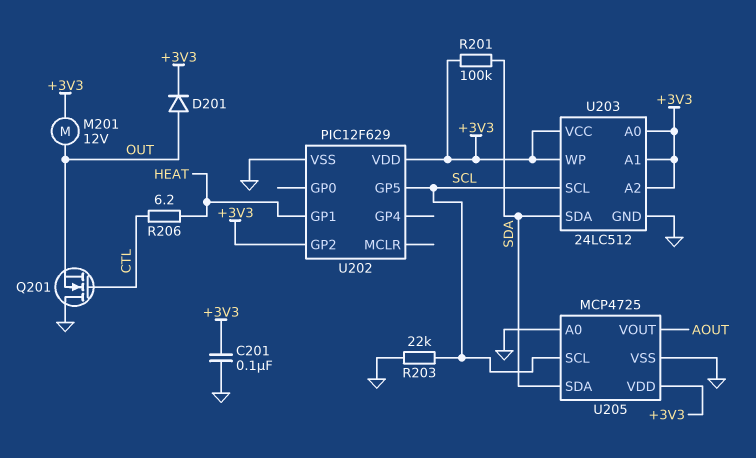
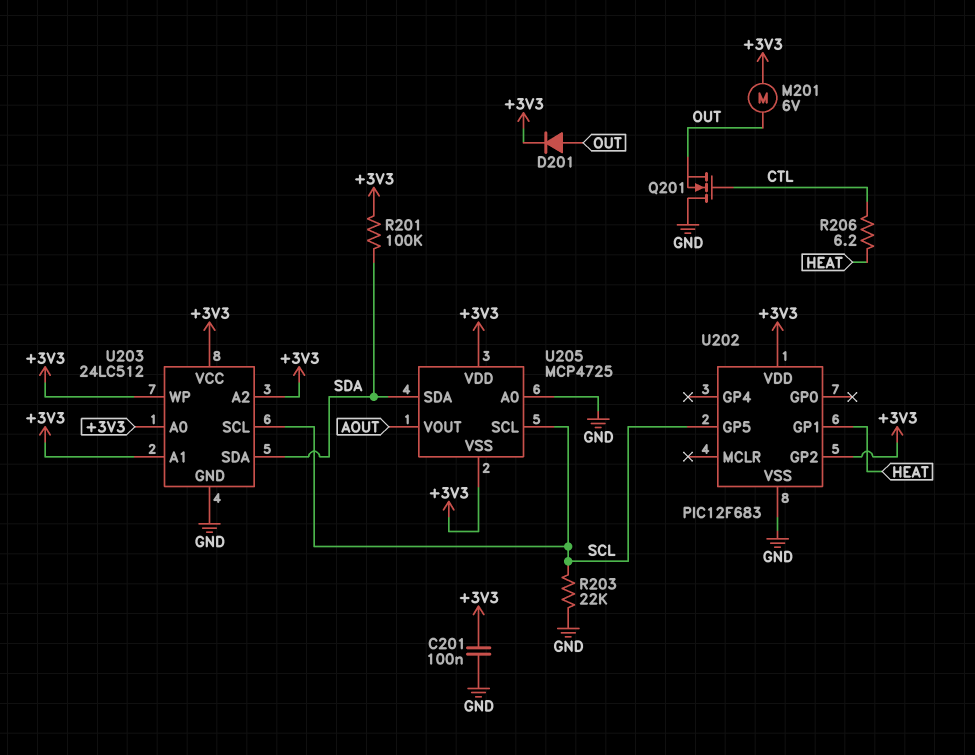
M201: motor 12V (+3V3, OUT) -> motor 6V (+3V3, OUT)
U202: PIC12F629 -> PIC12F683
U205 pin VSS: GND -> +3V3

